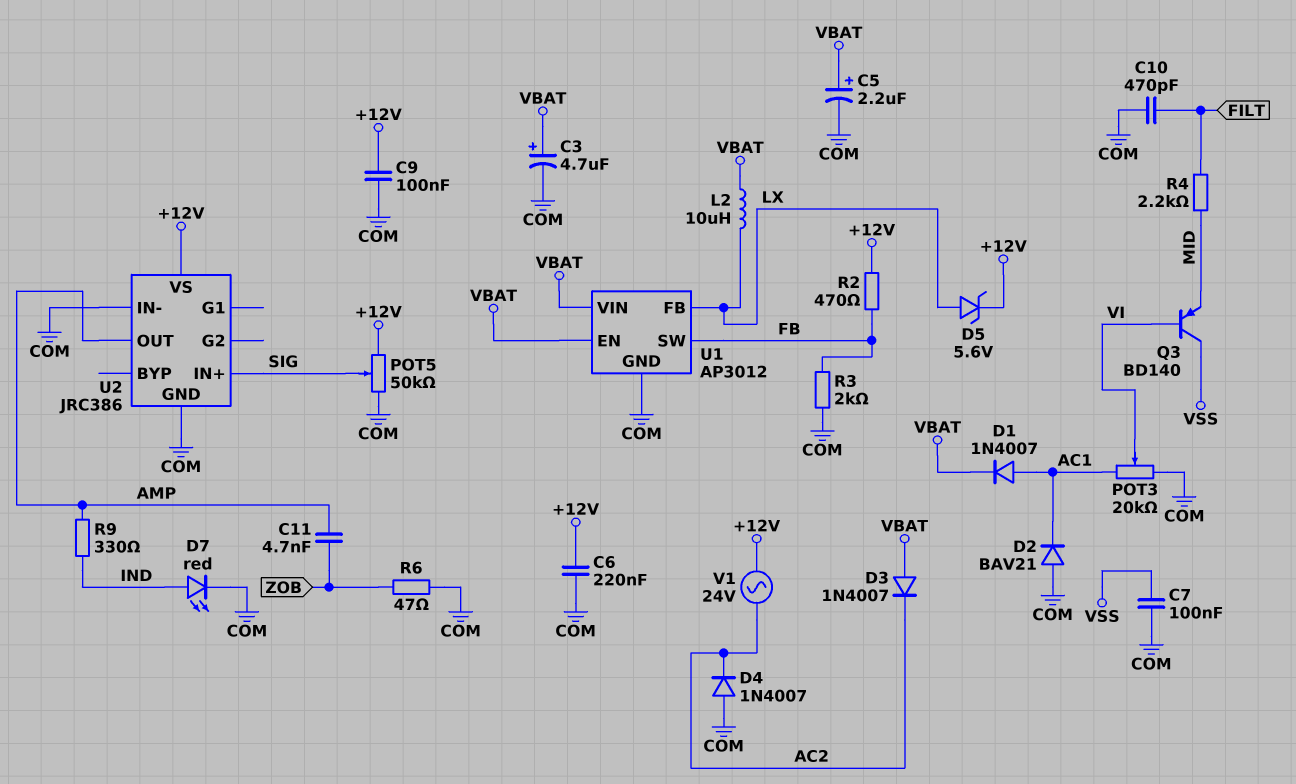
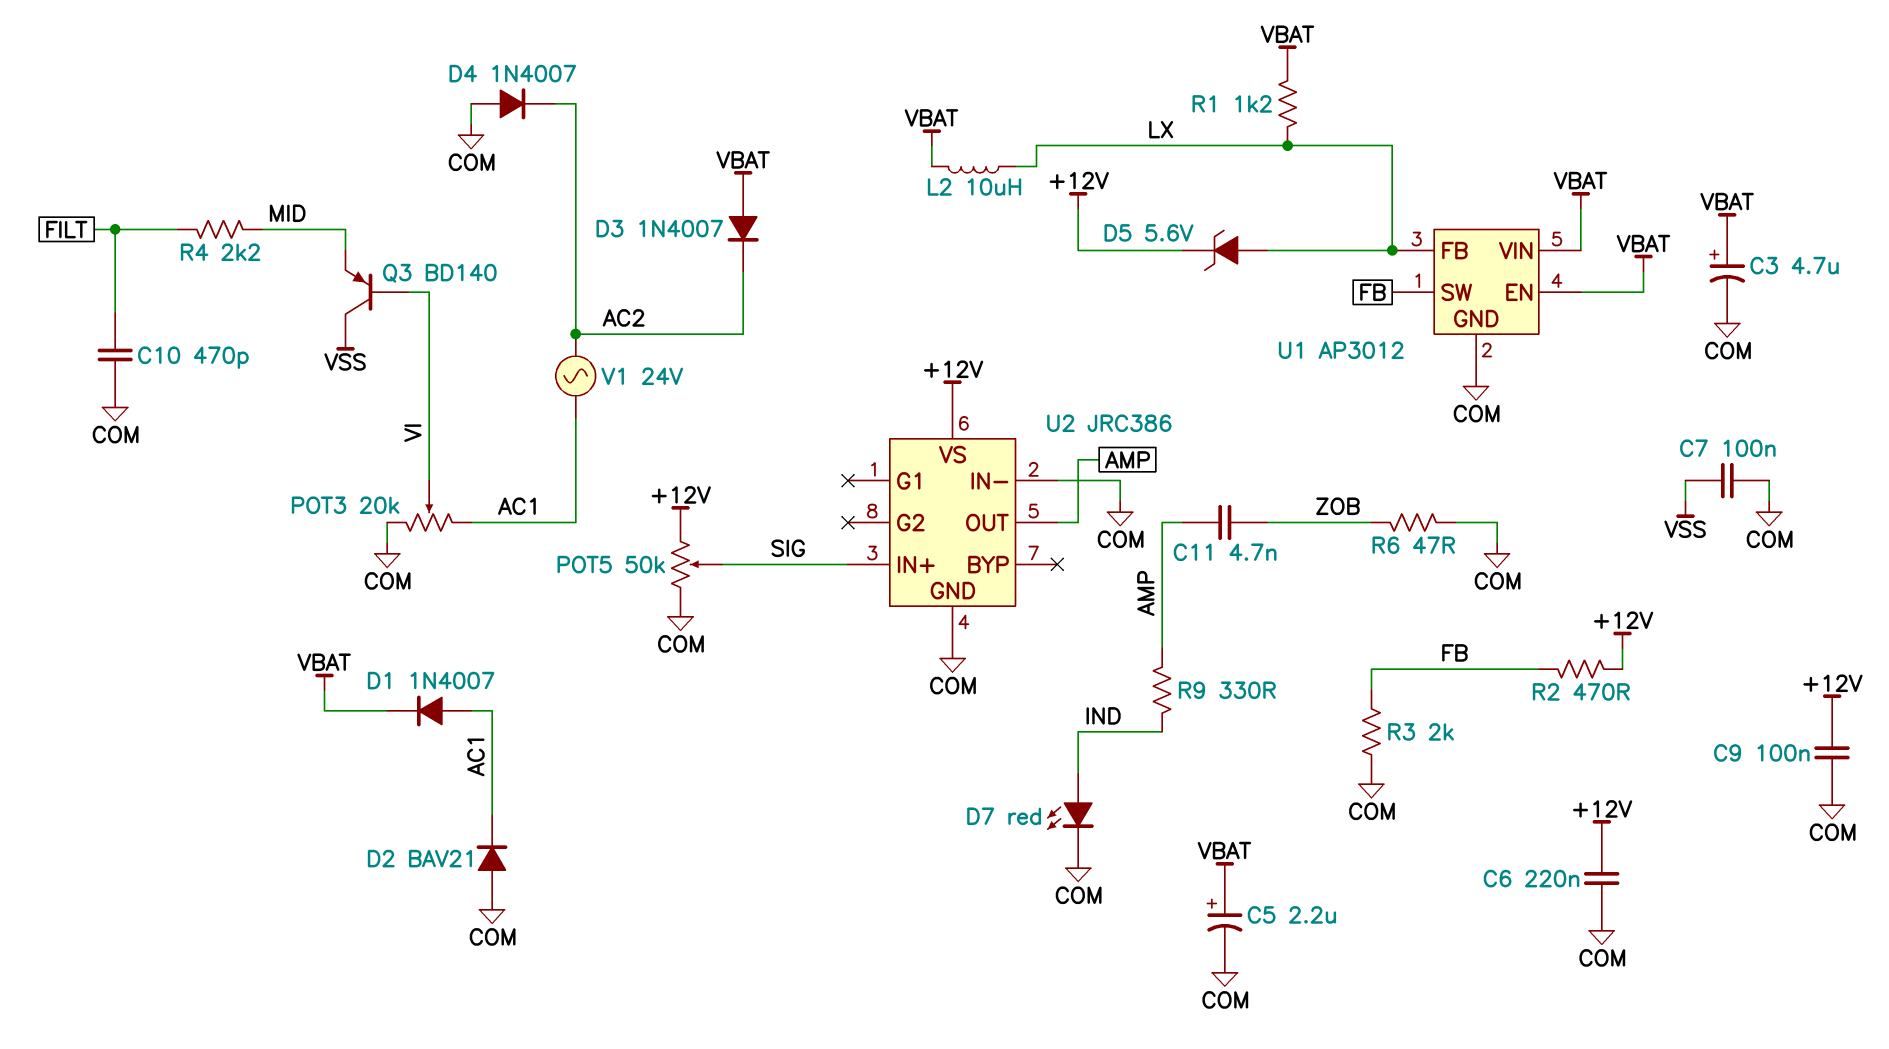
R1: none -> 1.2k (LX, VBAT)
V1: AC 24V (+12V, AC2) -> AC 24V (AC1, AC2)

